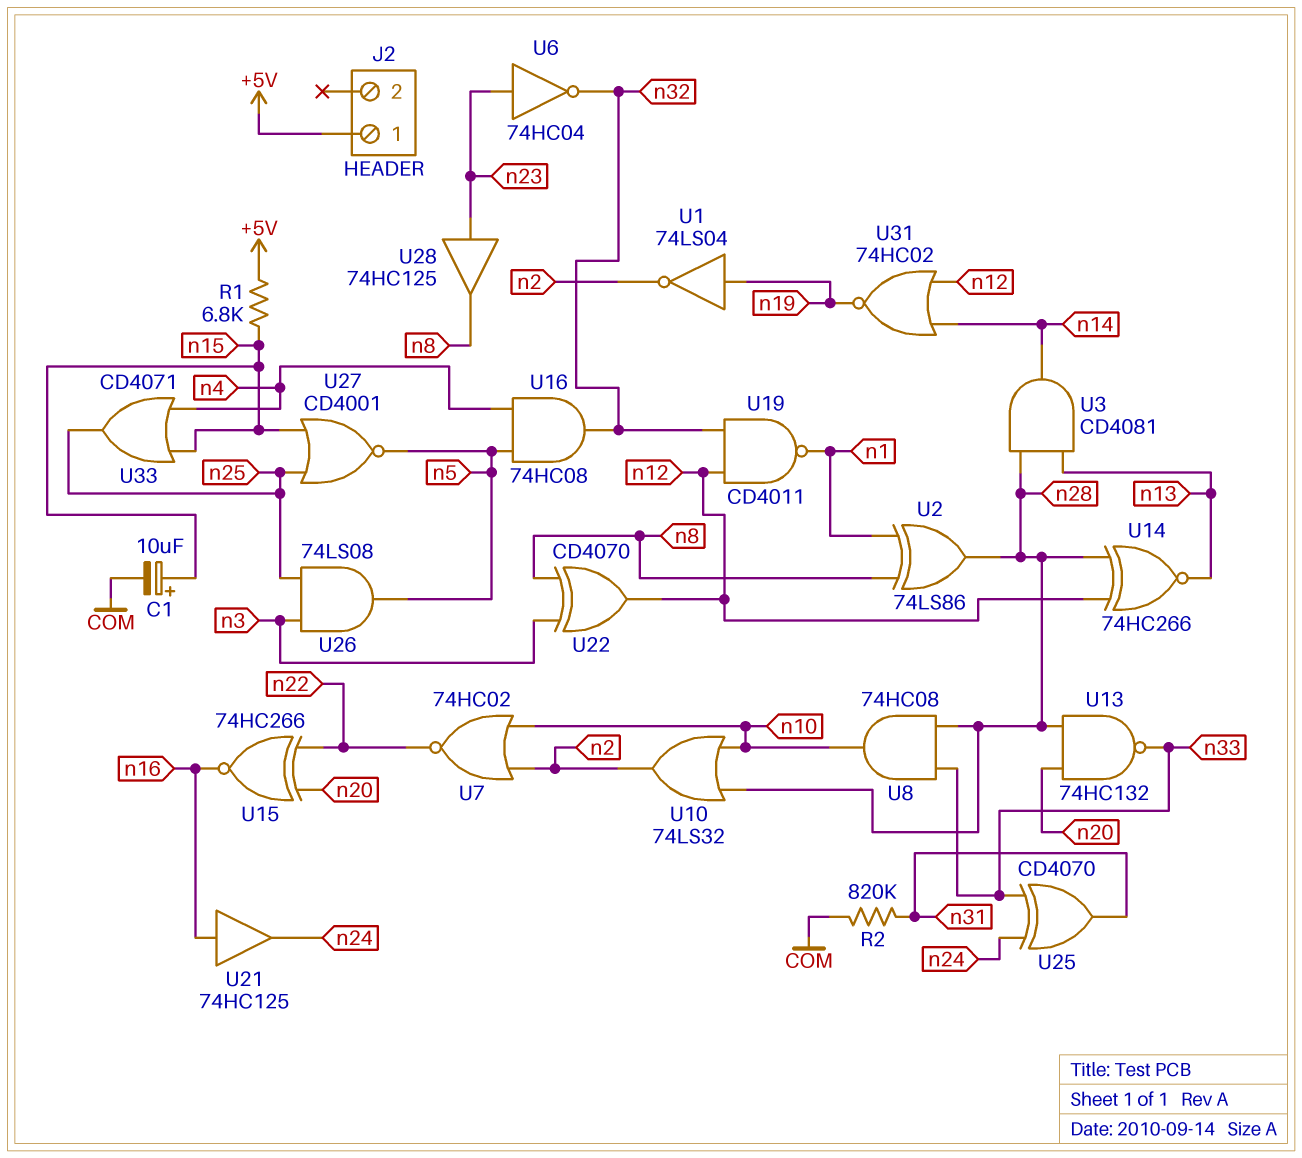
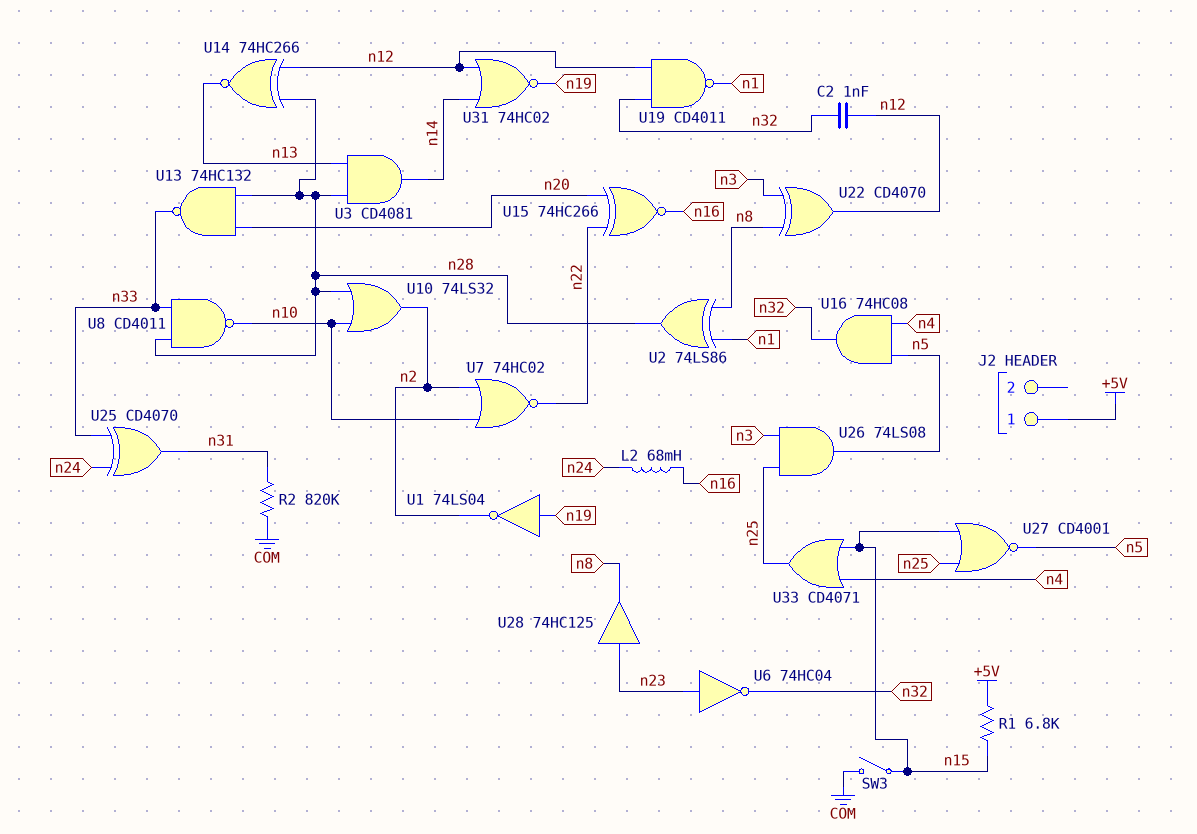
C1: 10uF (plus n15, minus COM) -> none
C2: none -> 1nF (n12, n32)
L2: none -> 68mH (n16, n24)
SW3: none -> switch (COM, n15)
U8: AND 74HC08 (in n28, in n33, out n10) -> NAND CD4011 (in n28, in n33, out n10)
U21: buffer 74HC125 (in n16, out n24) -> none

